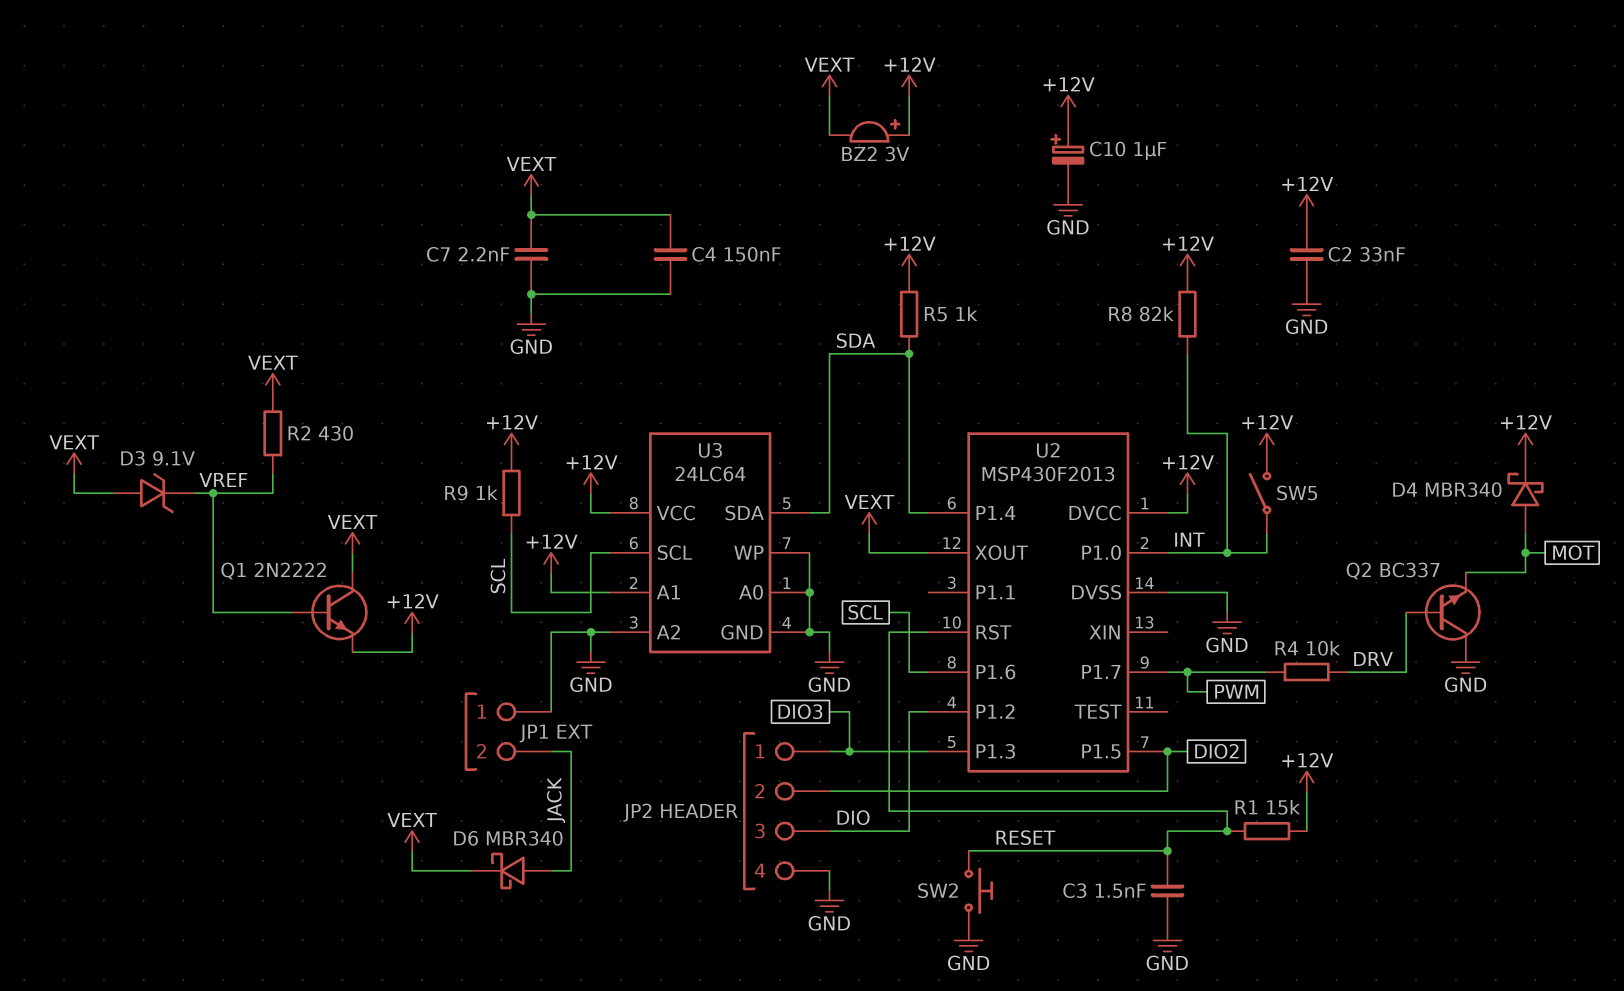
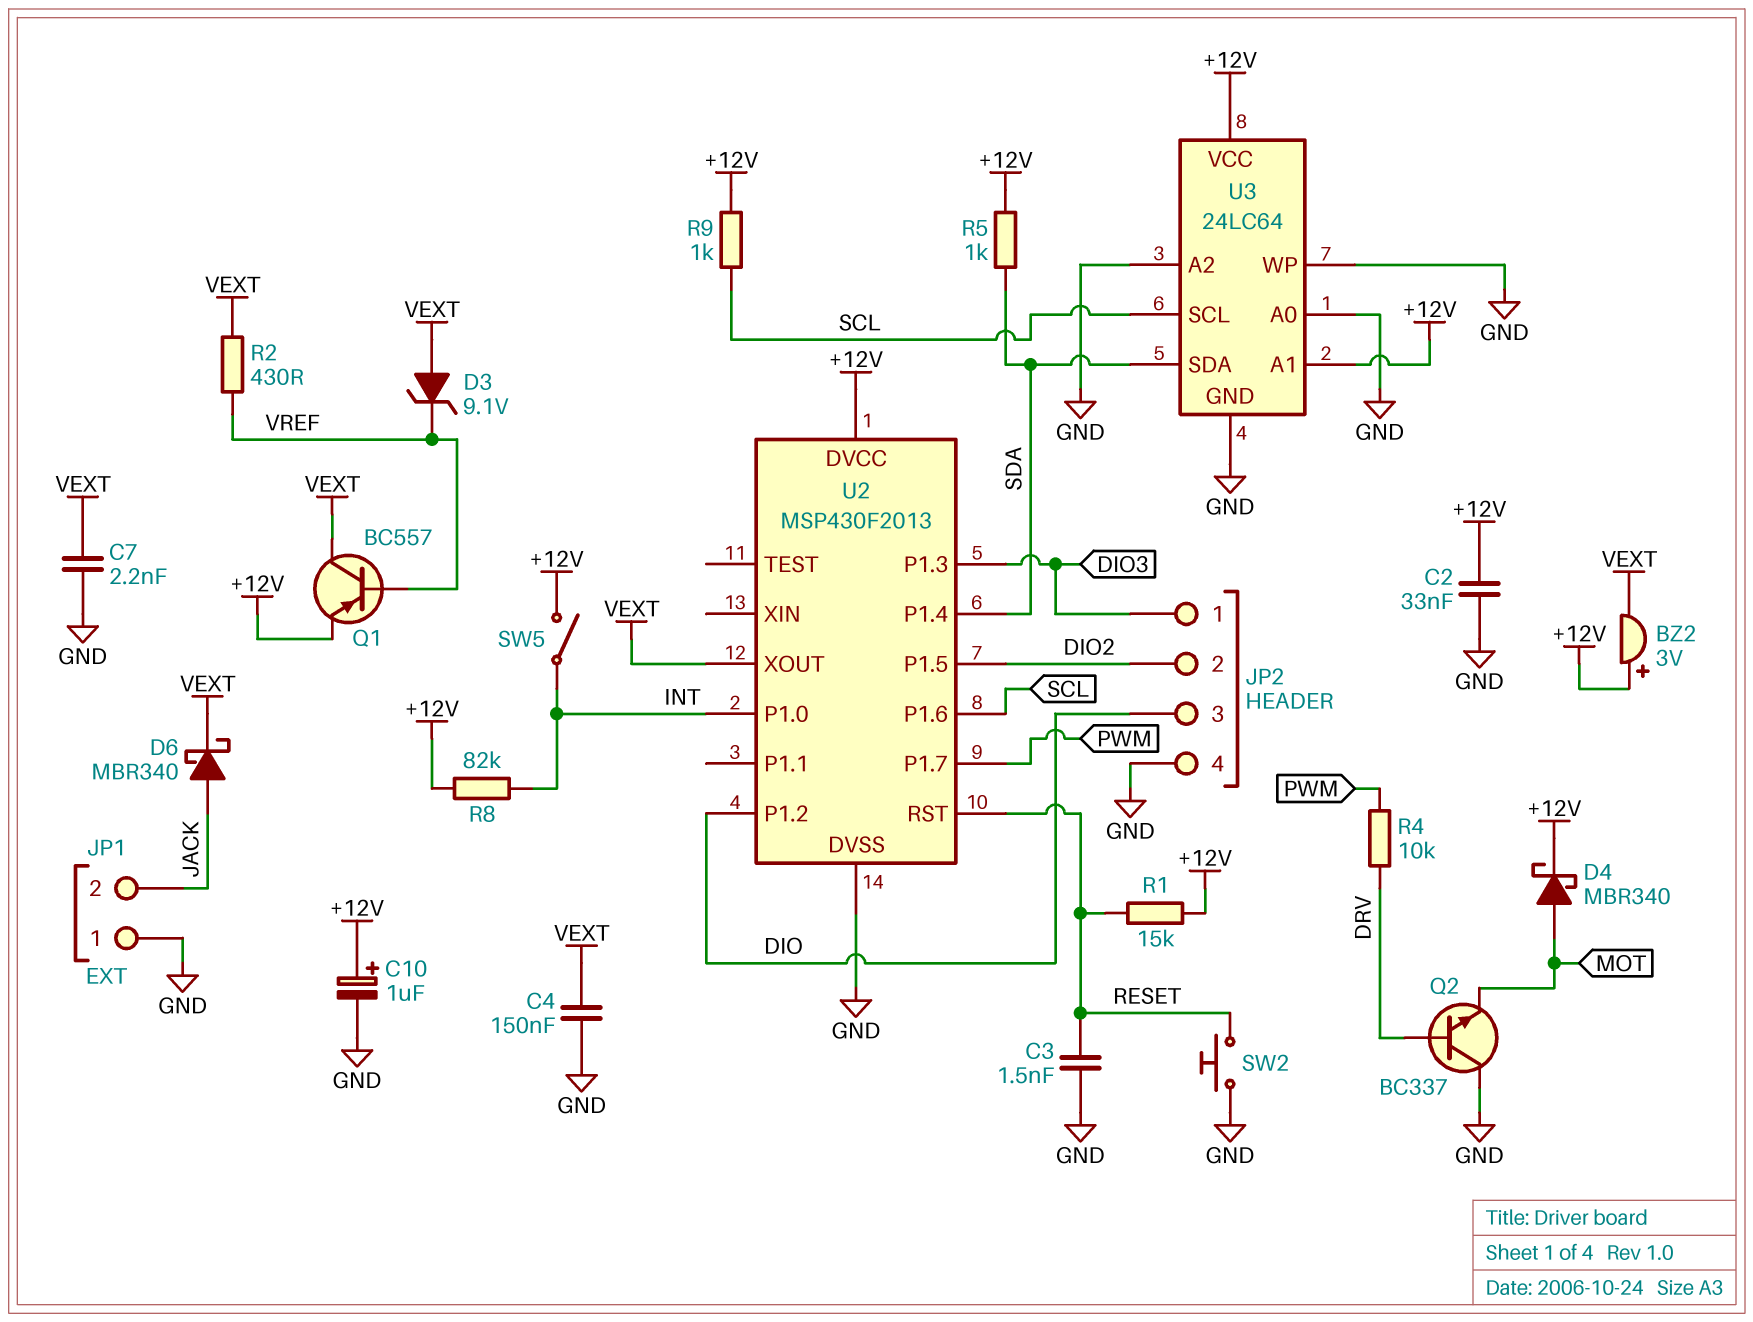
Q1: NPN 2N2222 (B VREF, C VEXT, E +12V) -> PNP BC557 (B VREF, C VEXT, E +12V)

